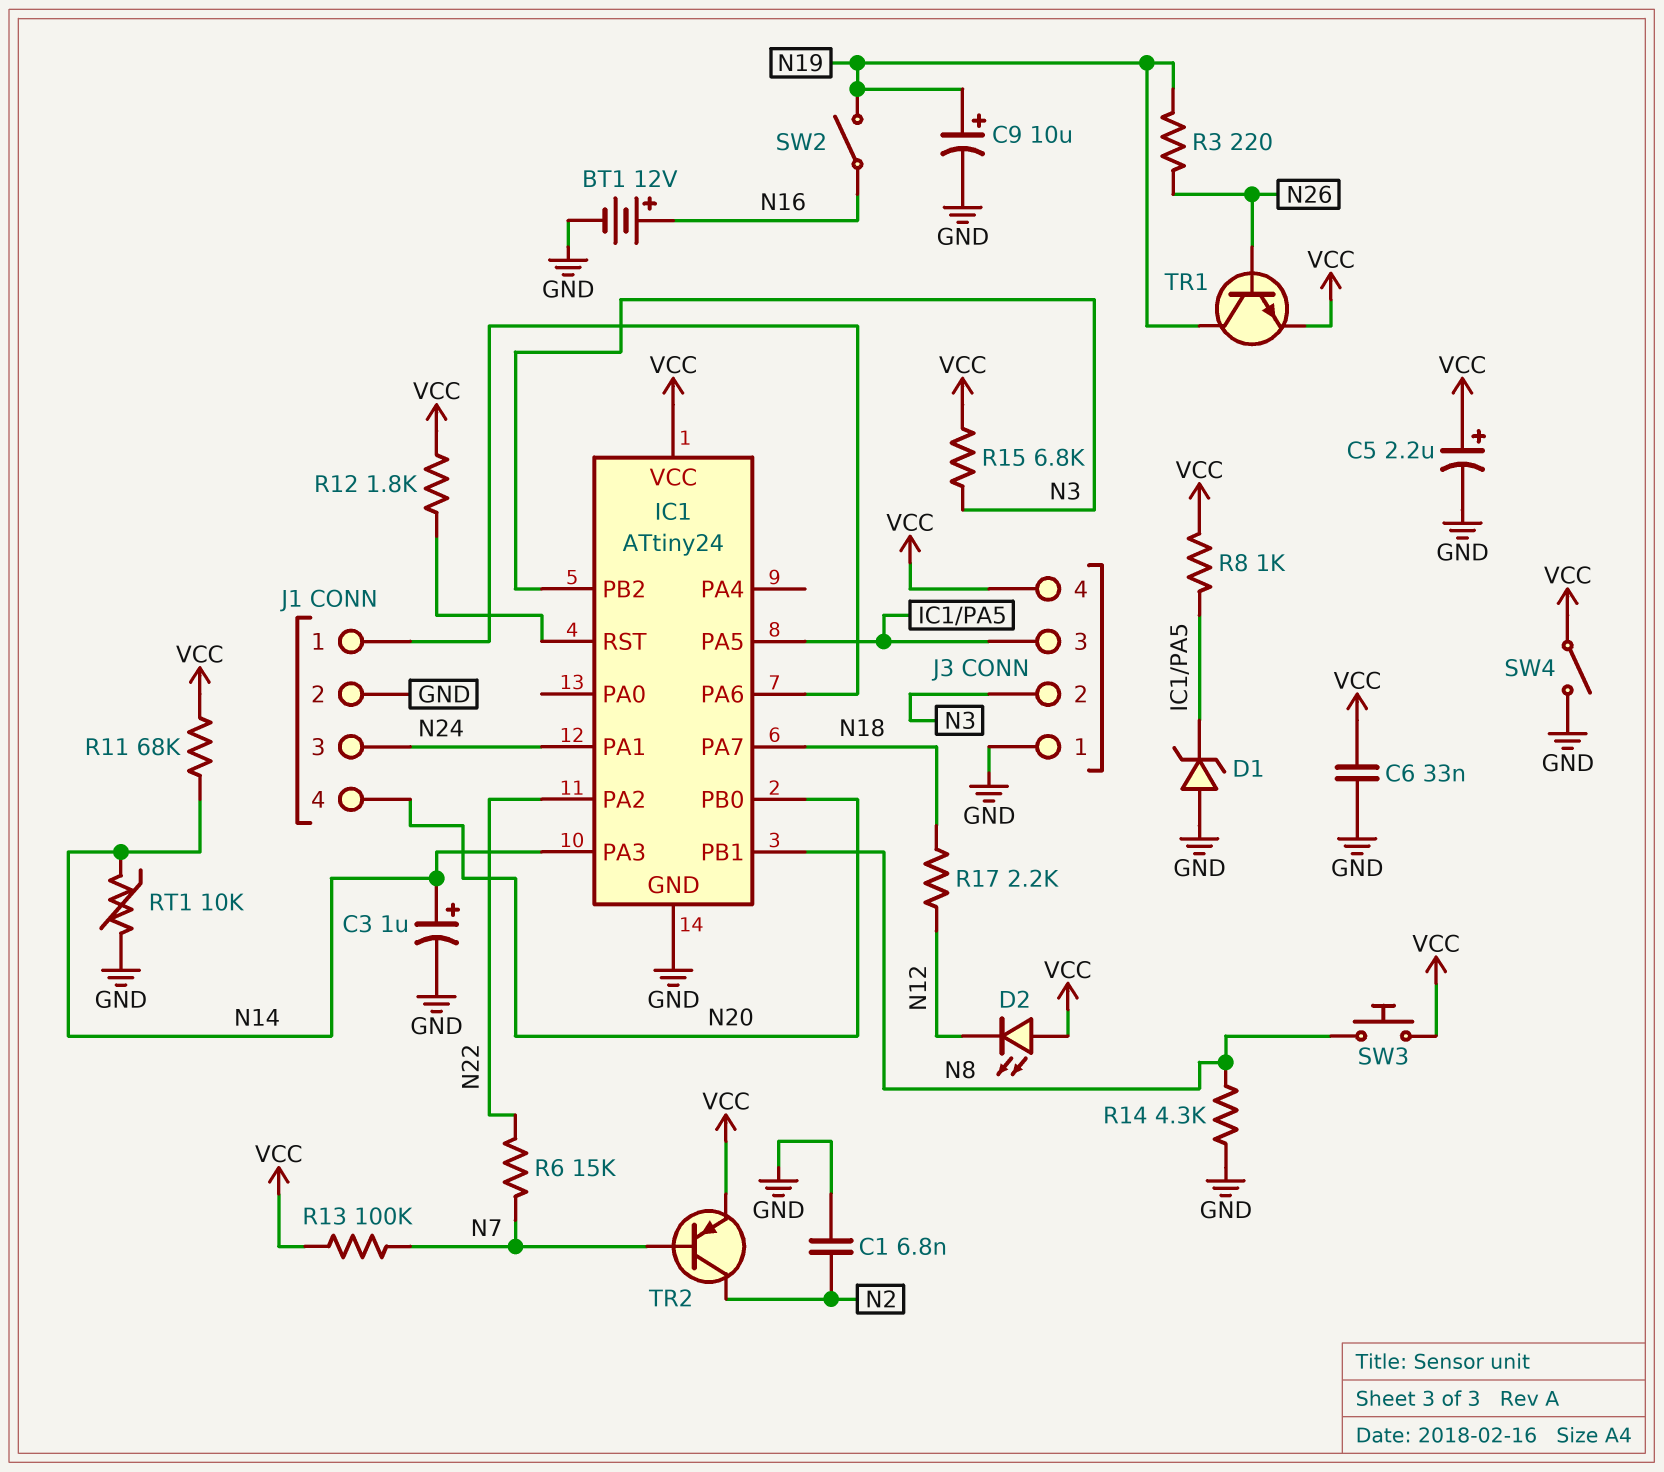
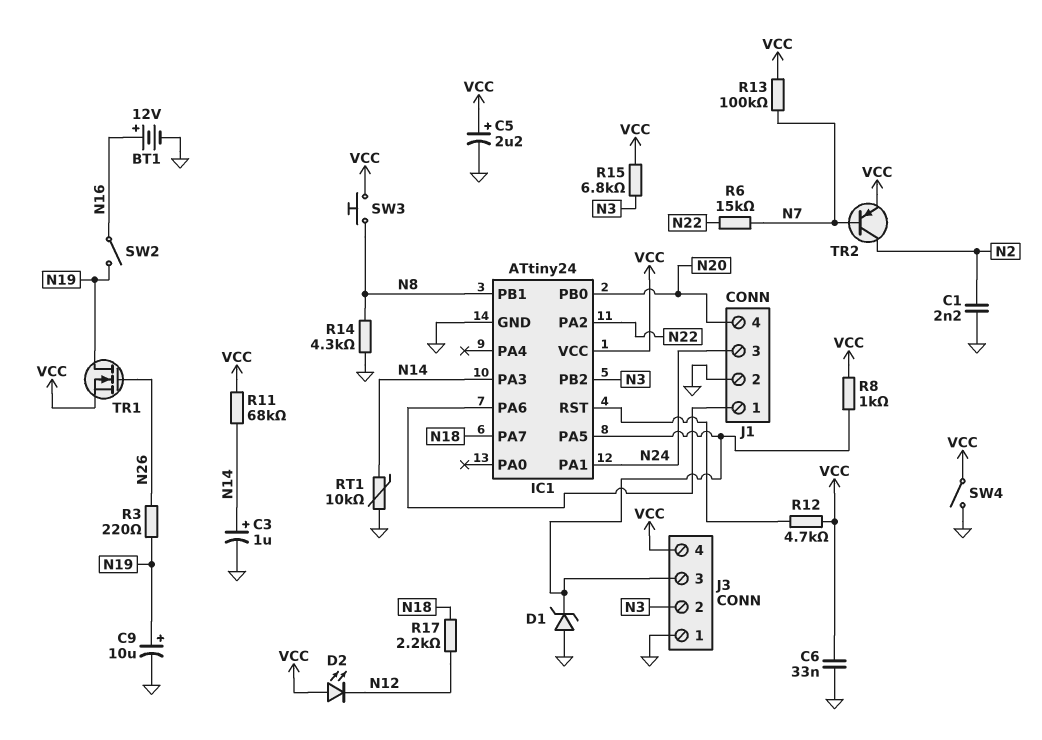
C1: 6.8nF (GND, N2) -> 2.2nF (GND, N2)
R12: 1.8k (IC1/RST, VCC) -> 4.7k (IC1/RST, VCC)
TR1: NPN (B N26, C N19, E VCC) -> NMOS (G N26, D N19, S VCC)

